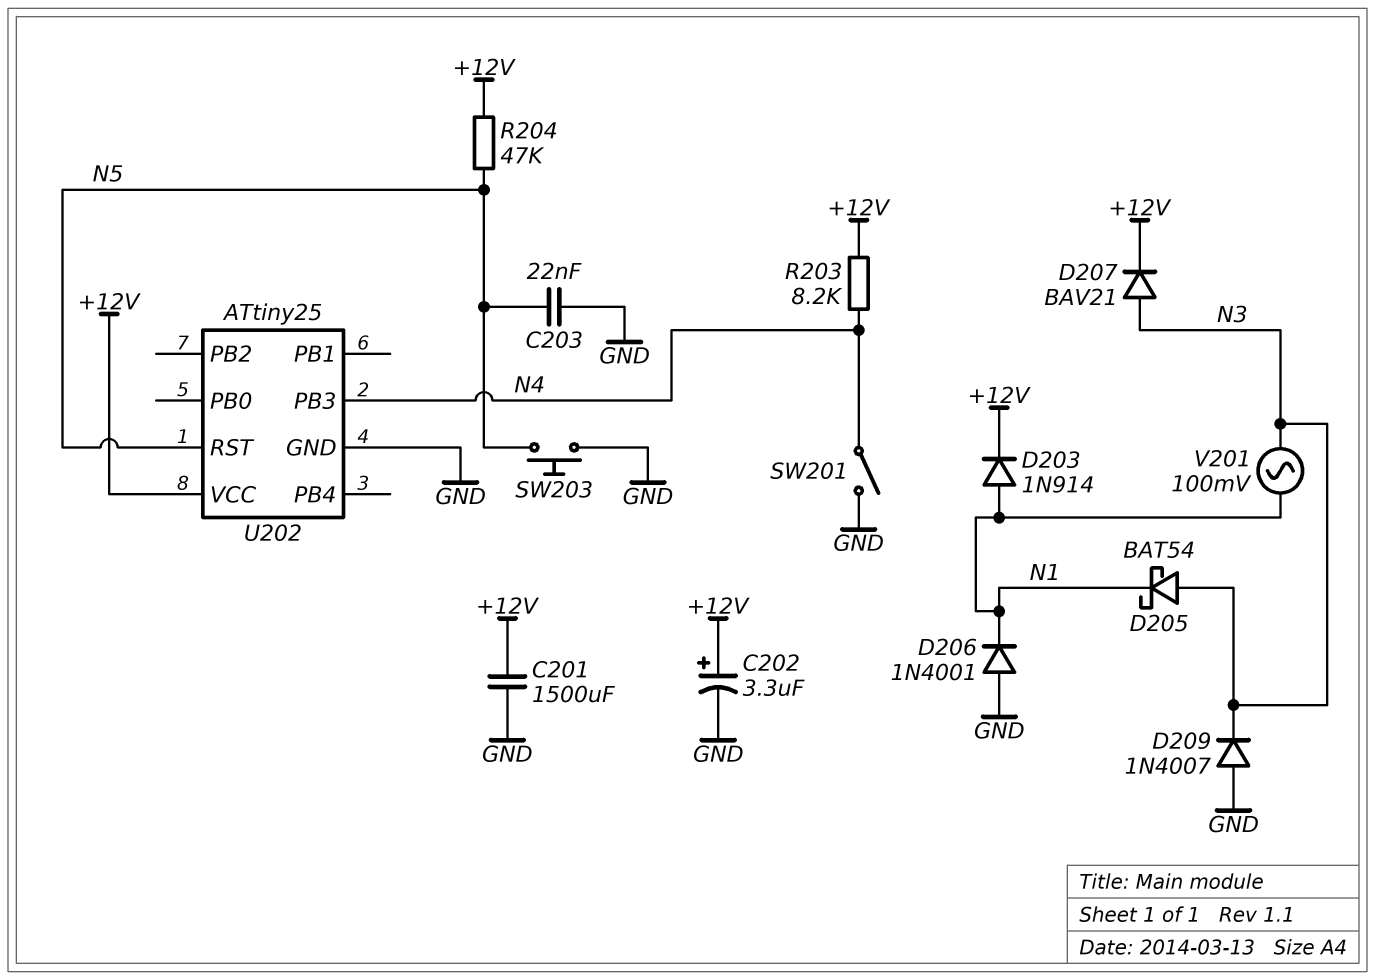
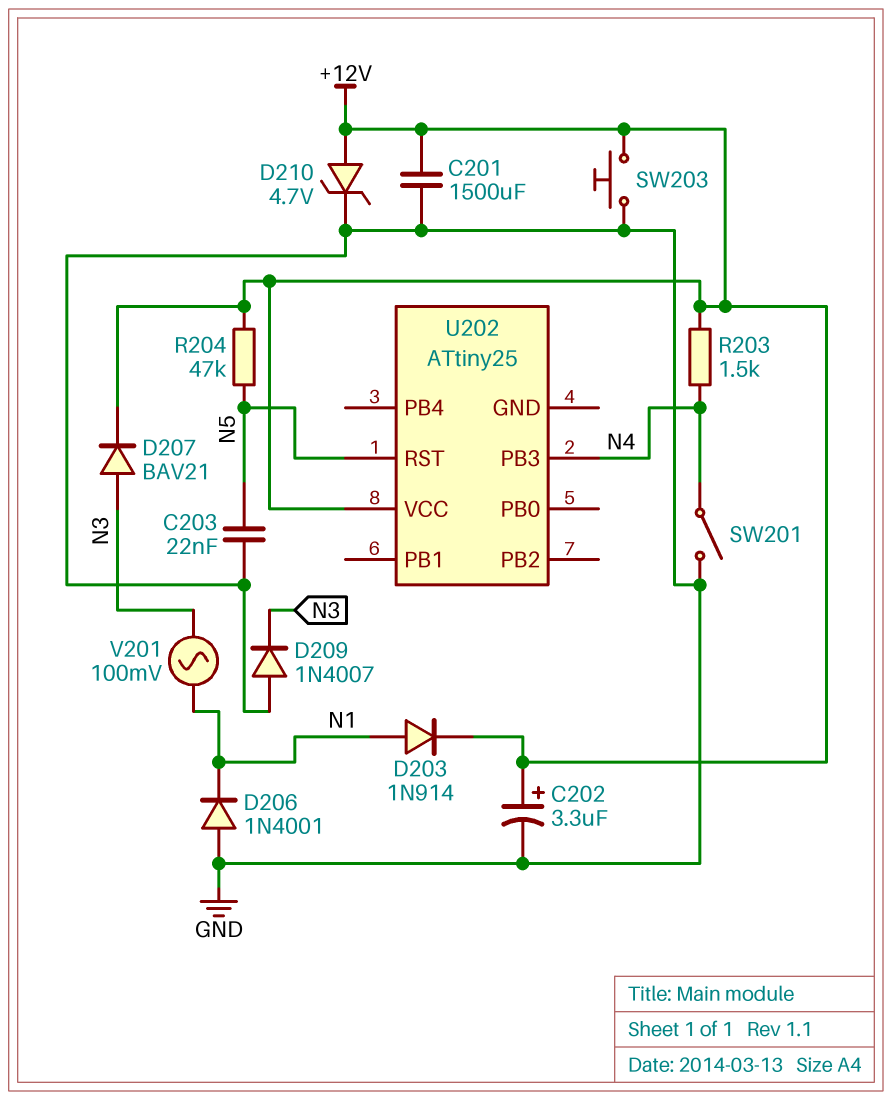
D205: schottky BAT54 (A N3, K N1) -> none
D210: none -> zener 4.7V (A +12V, K GND)
R203: 8.2k (+12V, N4) -> 1.5k (+12V, N4)
SW203: button (GND, N5) -> button (+12V, GND)
U202 pin GND: GND -> none

